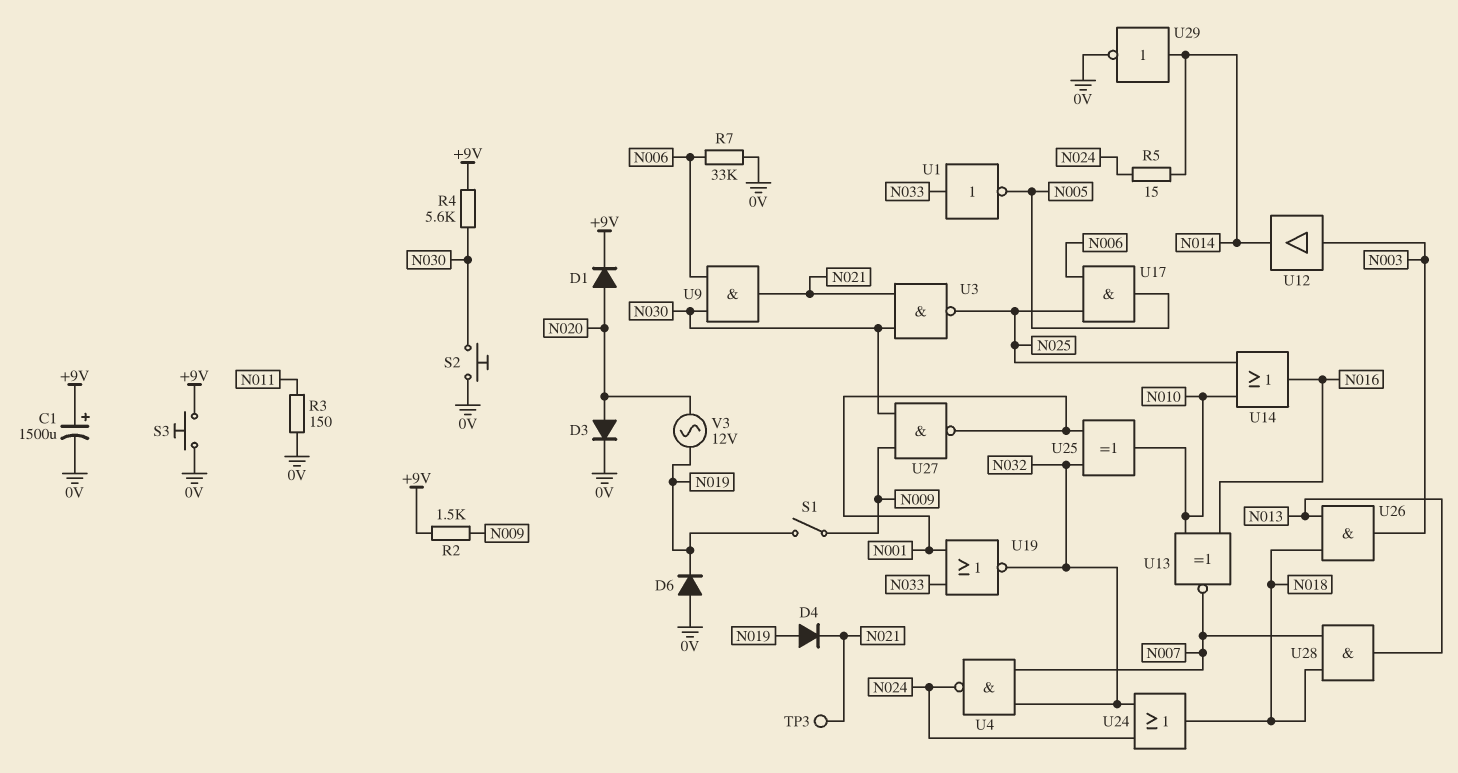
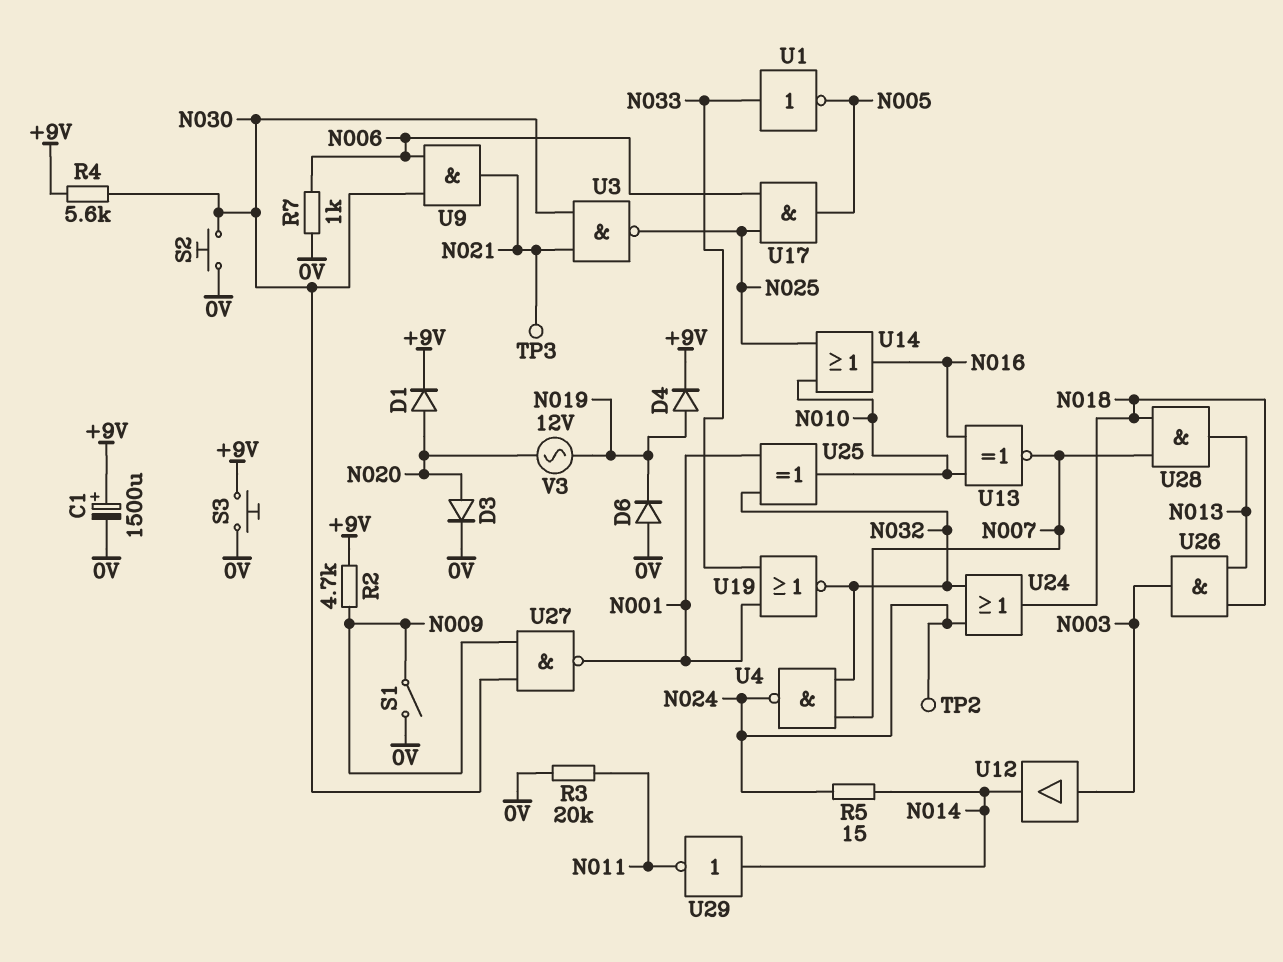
D4: diode (A N019, K N021) -> diode (A N019, K +9V)
R2: 1.5k (+9V, N009) -> 4.7k (+9V, N009)
R3: 150 (0V, N011) -> 20k (0V, N011)
R7: 33k (0V, N006) -> 1k (0V, N006)
S1: switch (N009, N019) -> switch (0V, N009)
TP2: none -> test point (N024)
U29: NOT (in N014, out 0V) -> NOT (in N014, out N011)

